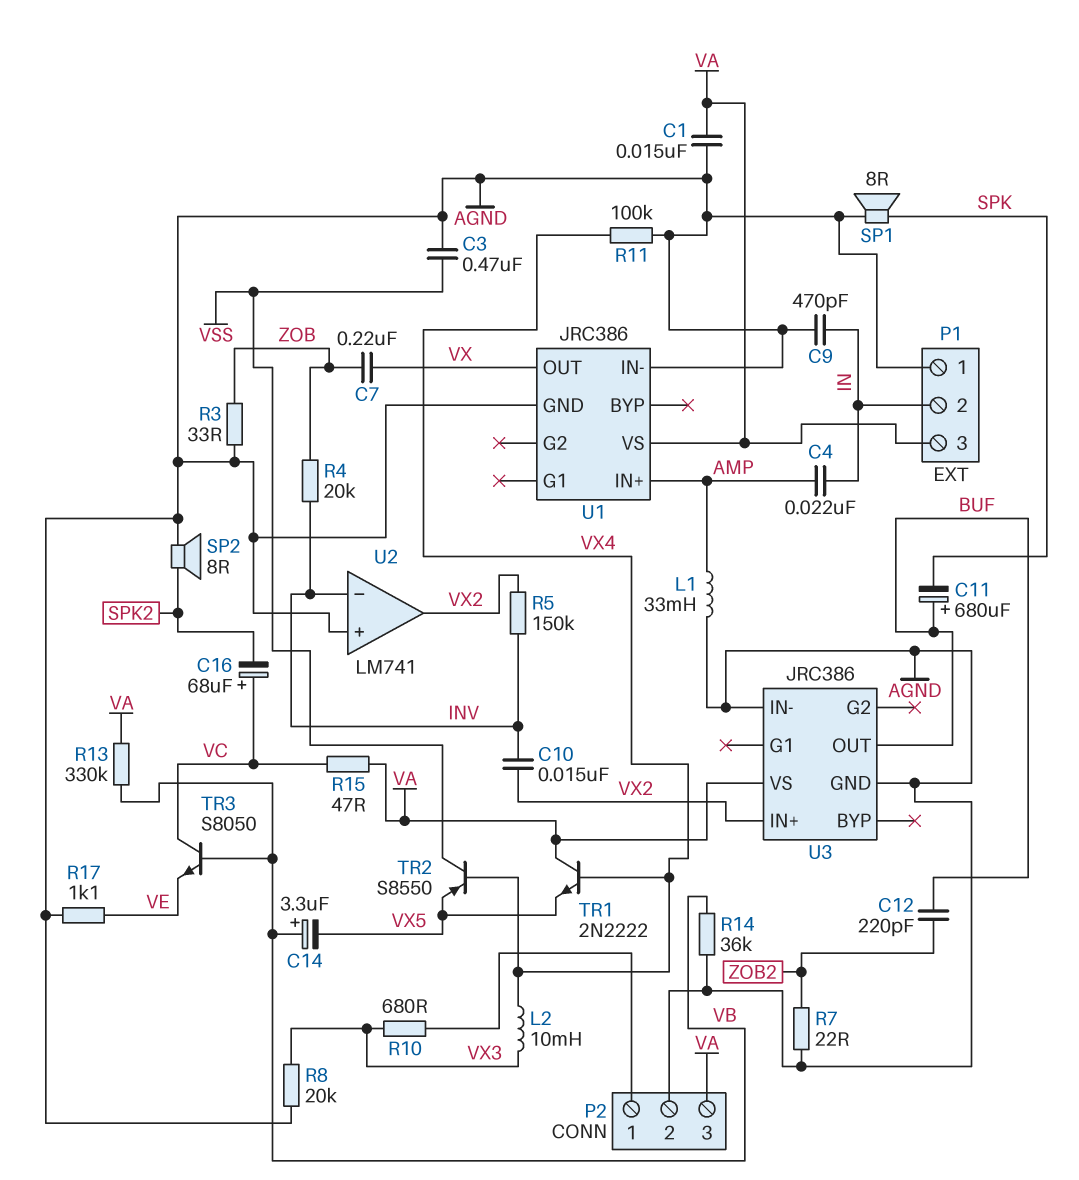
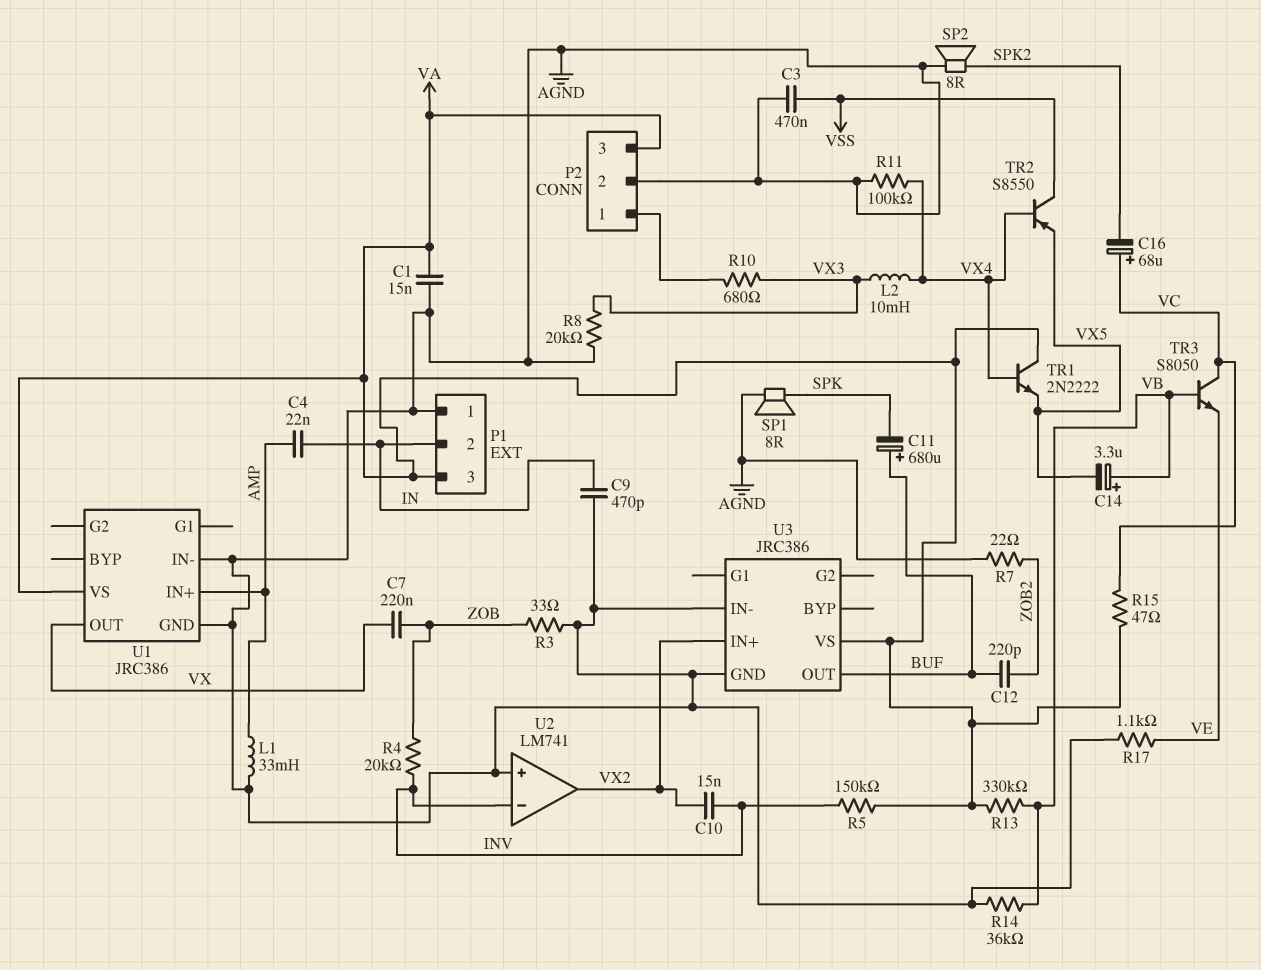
R5: 150k (INV, VX2) -> 150k (INV, VA)

